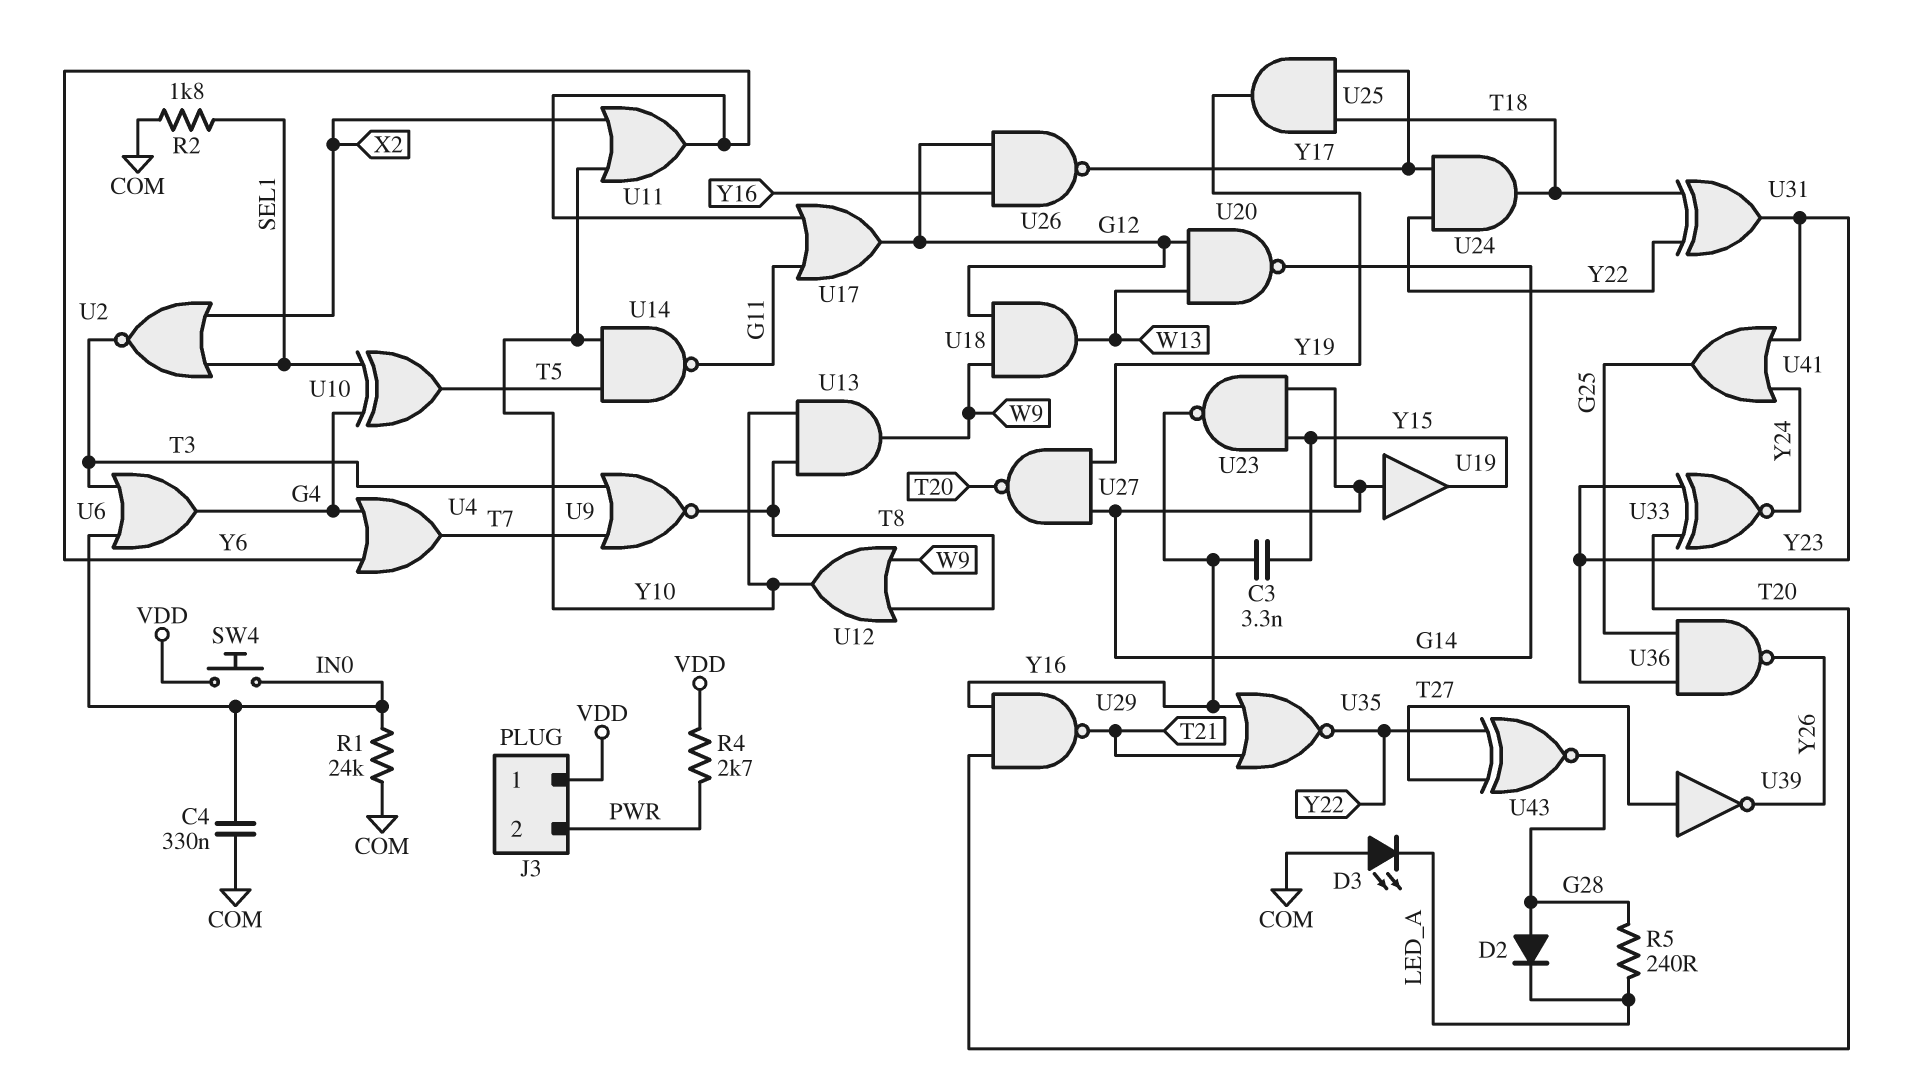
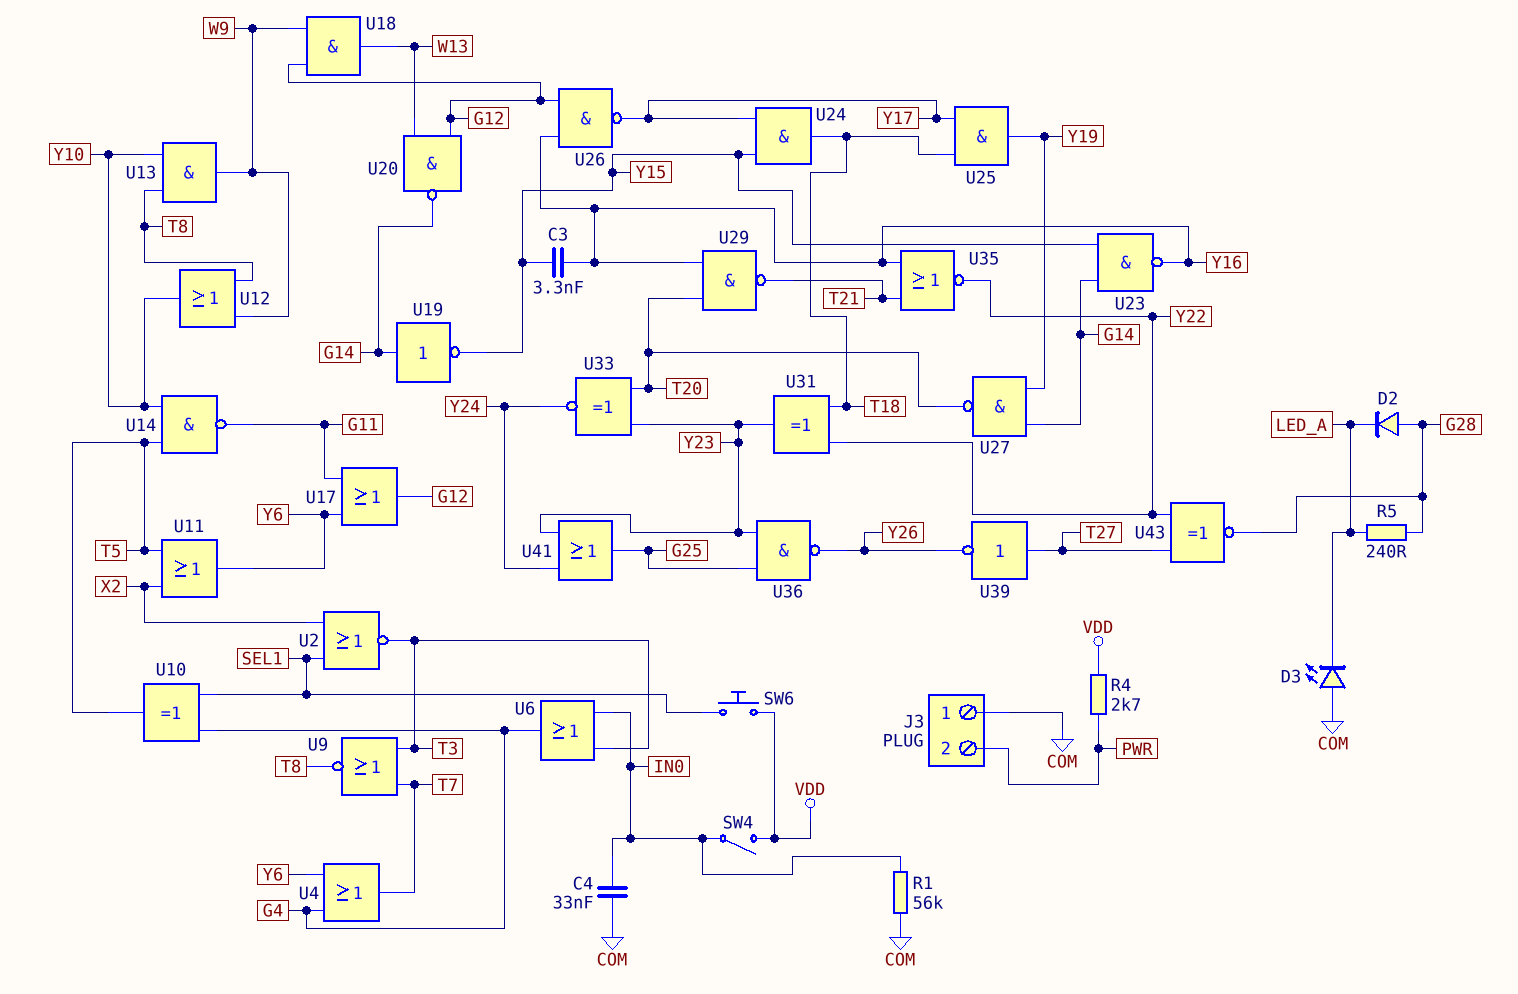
C4: 330nF (COM, IN0) -> 33nF (COM, IN0)
J3 pin 1: VDD -> COM
R1: 24k (COM, IN0) -> 56k (COM, IN0)
R2: 1.8k (COM, SEL1) -> none
SW4: button (IN0, VDD) -> switch (IN0, VDD)
SW6: none -> button (SEL1, VDD)
U11: OR (in X2, in Y10, out Y6) -> OR (in T5, in X2, out Y6)
U19: buffer (in G14, out Y15) -> NOT (in G14, out Y15)
U24: AND (in Y17, in Y22, out T18) -> AND (in Y15, in Y17, out T18)

